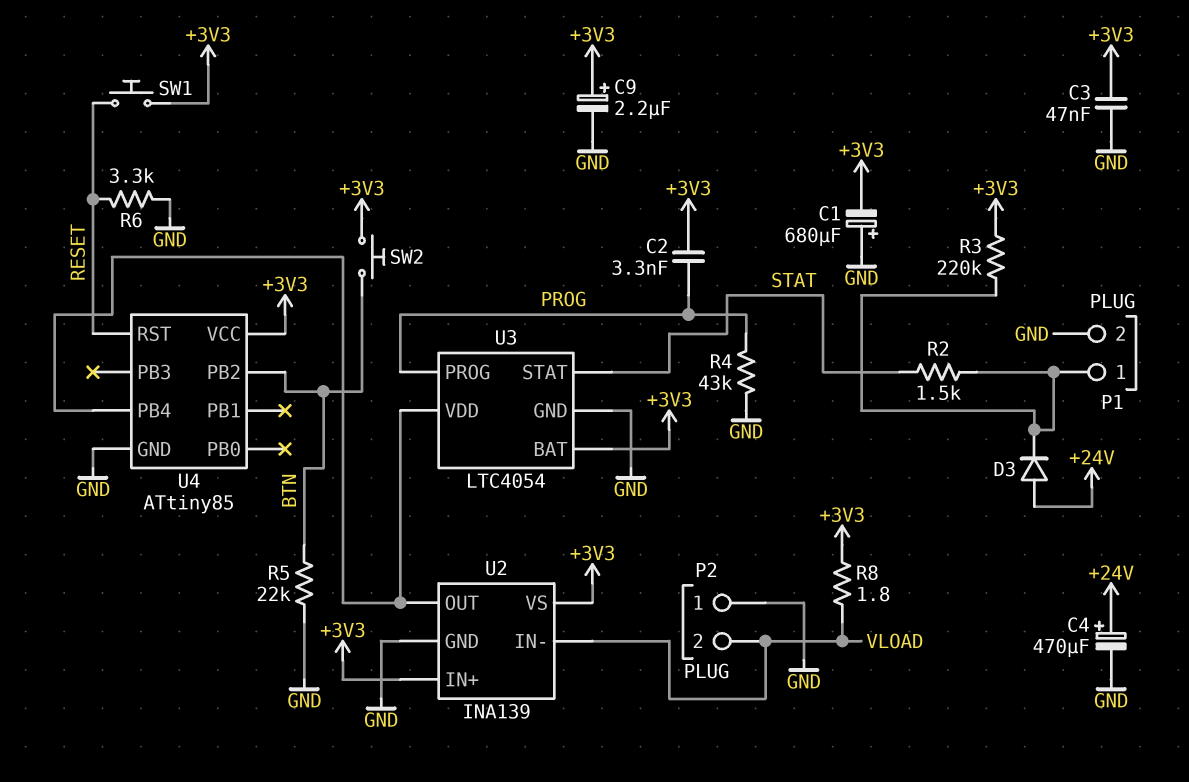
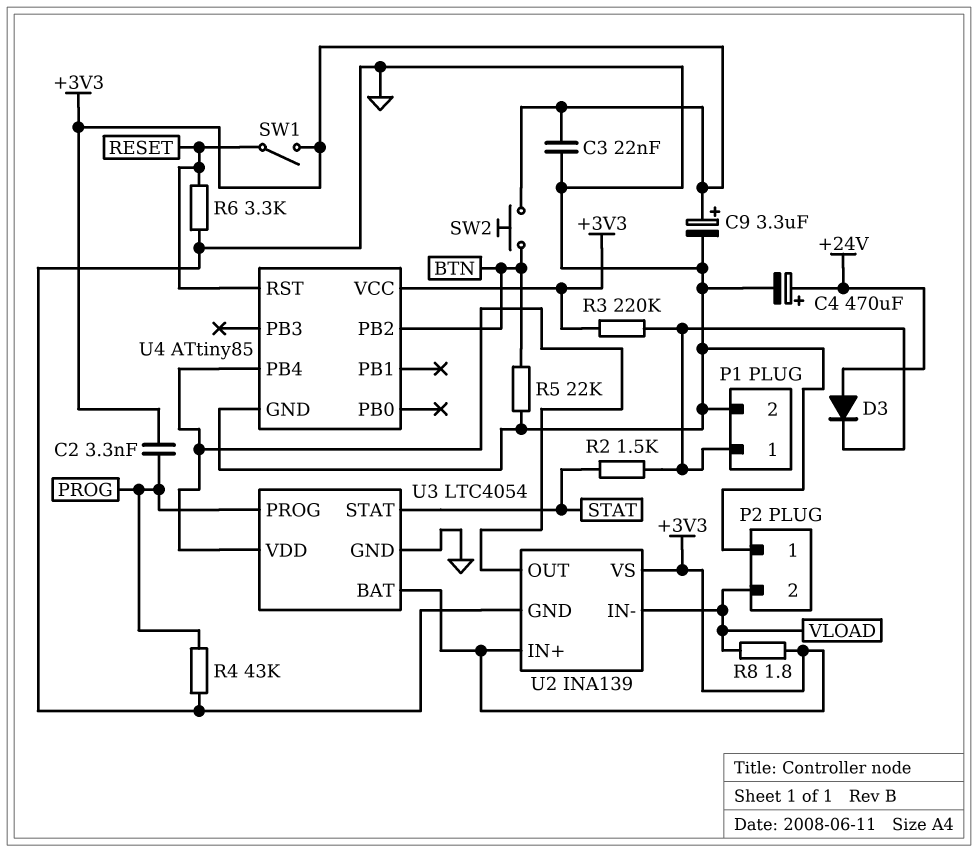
C1: 680uF (plus GND, minus +3V3) -> none
C3: 47nF (+3V3, GND) -> 22nF (+3V3, GND)
C9: 2.2uF (plus +3V3, minus GND) -> 3.3uF (plus +3V3, minus GND)
SW1: button (+3V3, RESET) -> switch (+3V3, RESET)

